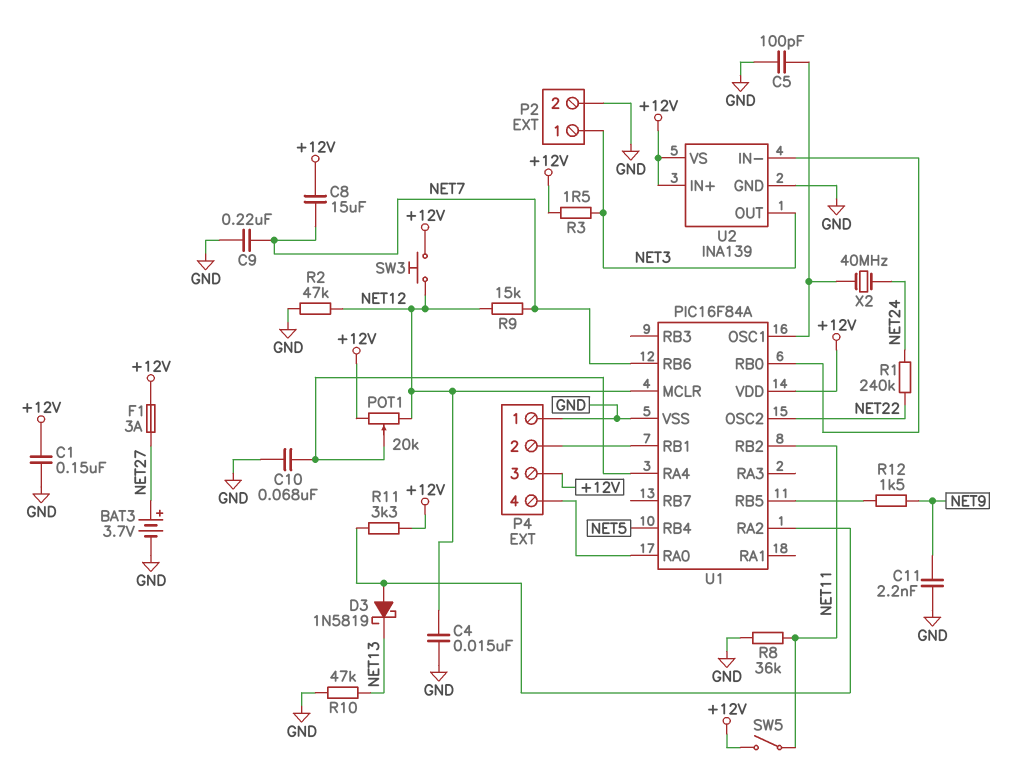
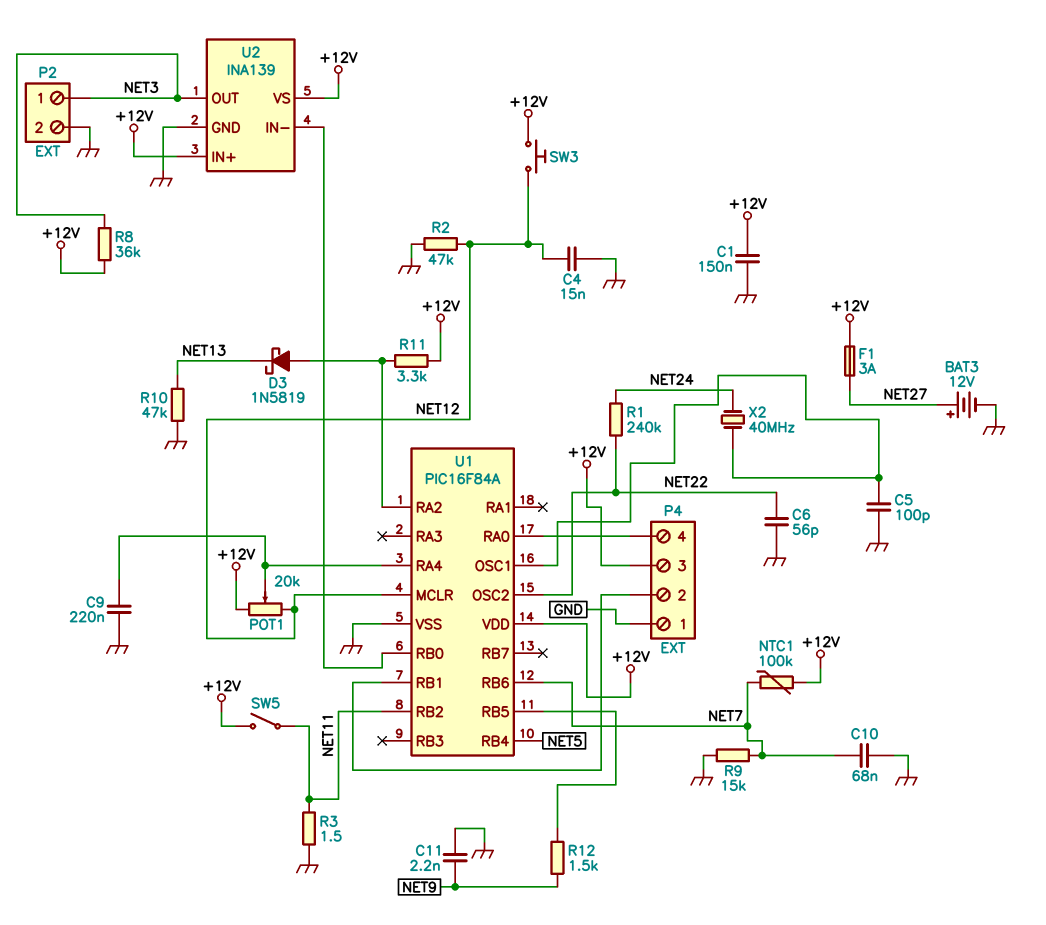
BAT3: 3.7V (plus NET27, minus GND) -> 12V (plus NET27, minus GND)
C6: none -> 56pF (GND, NET22)
C8: 15uF (+12V, NET7) -> none
C9: 220nF (GND, NET7) -> 220nF (GND, U1/RA4)
C10: 68nF (GND, U1/RA4) -> 68nF (GND, NET7)
NTC1: none -> 100k (+12V, NET7)
R3: 1.5 (+12V, NET3) -> 1.5 (GND, NET11)
R8: 36k (GND, NET11) -> 36k (+12V, NET3)
R9: 15k (NET7, NET12) -> 15k (GND, NET7)

